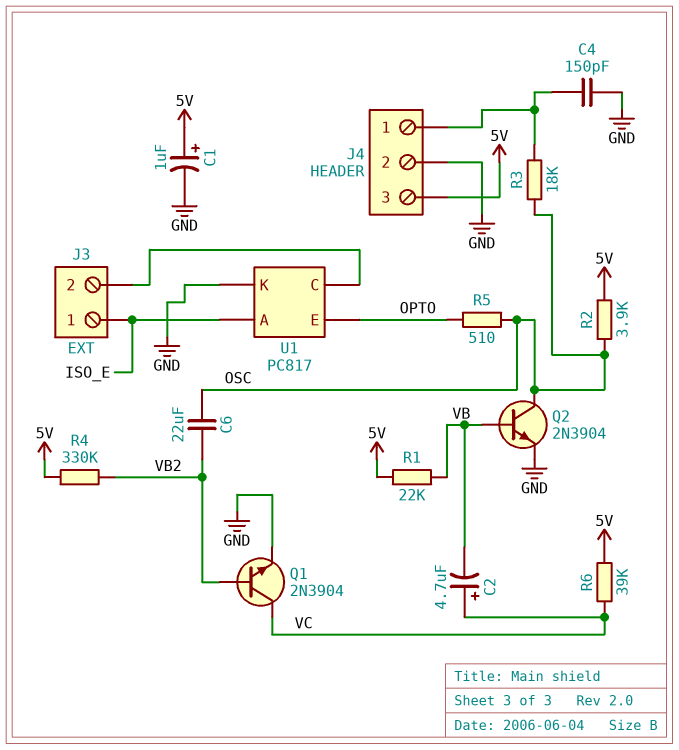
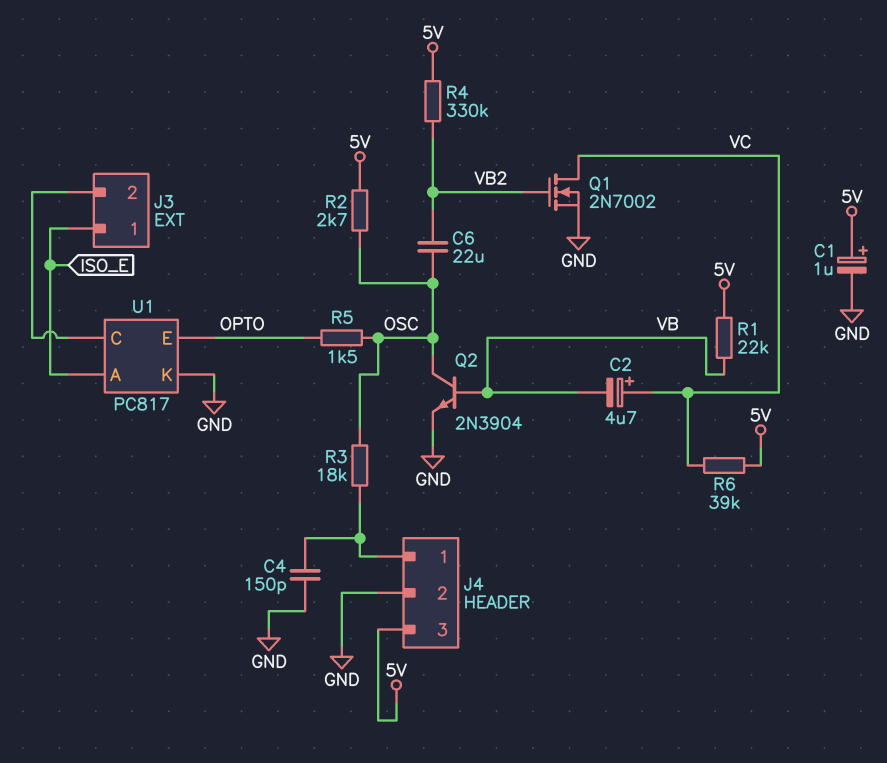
Q1: NPN 2N3904 (B VB2, C VC, E GND) -> NMOS 2N7002 (G VB2, D VC, S GND)
R2: 3.9k (5V, OSC) -> 2.7k (5V, OSC)
R5: 510 (OPTO, OSC) -> 1.5k (OPTO, OSC)

